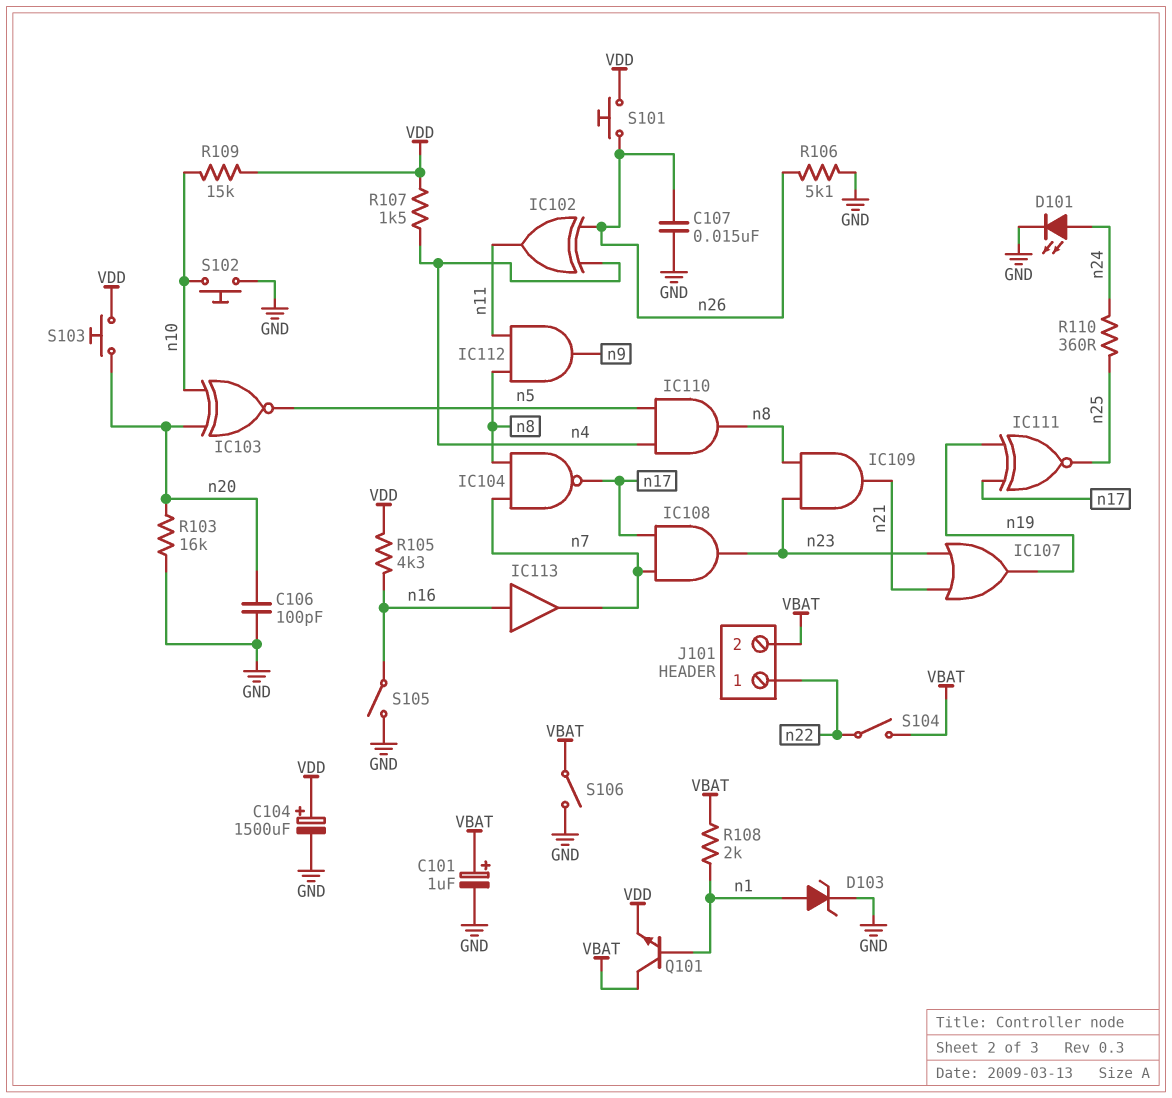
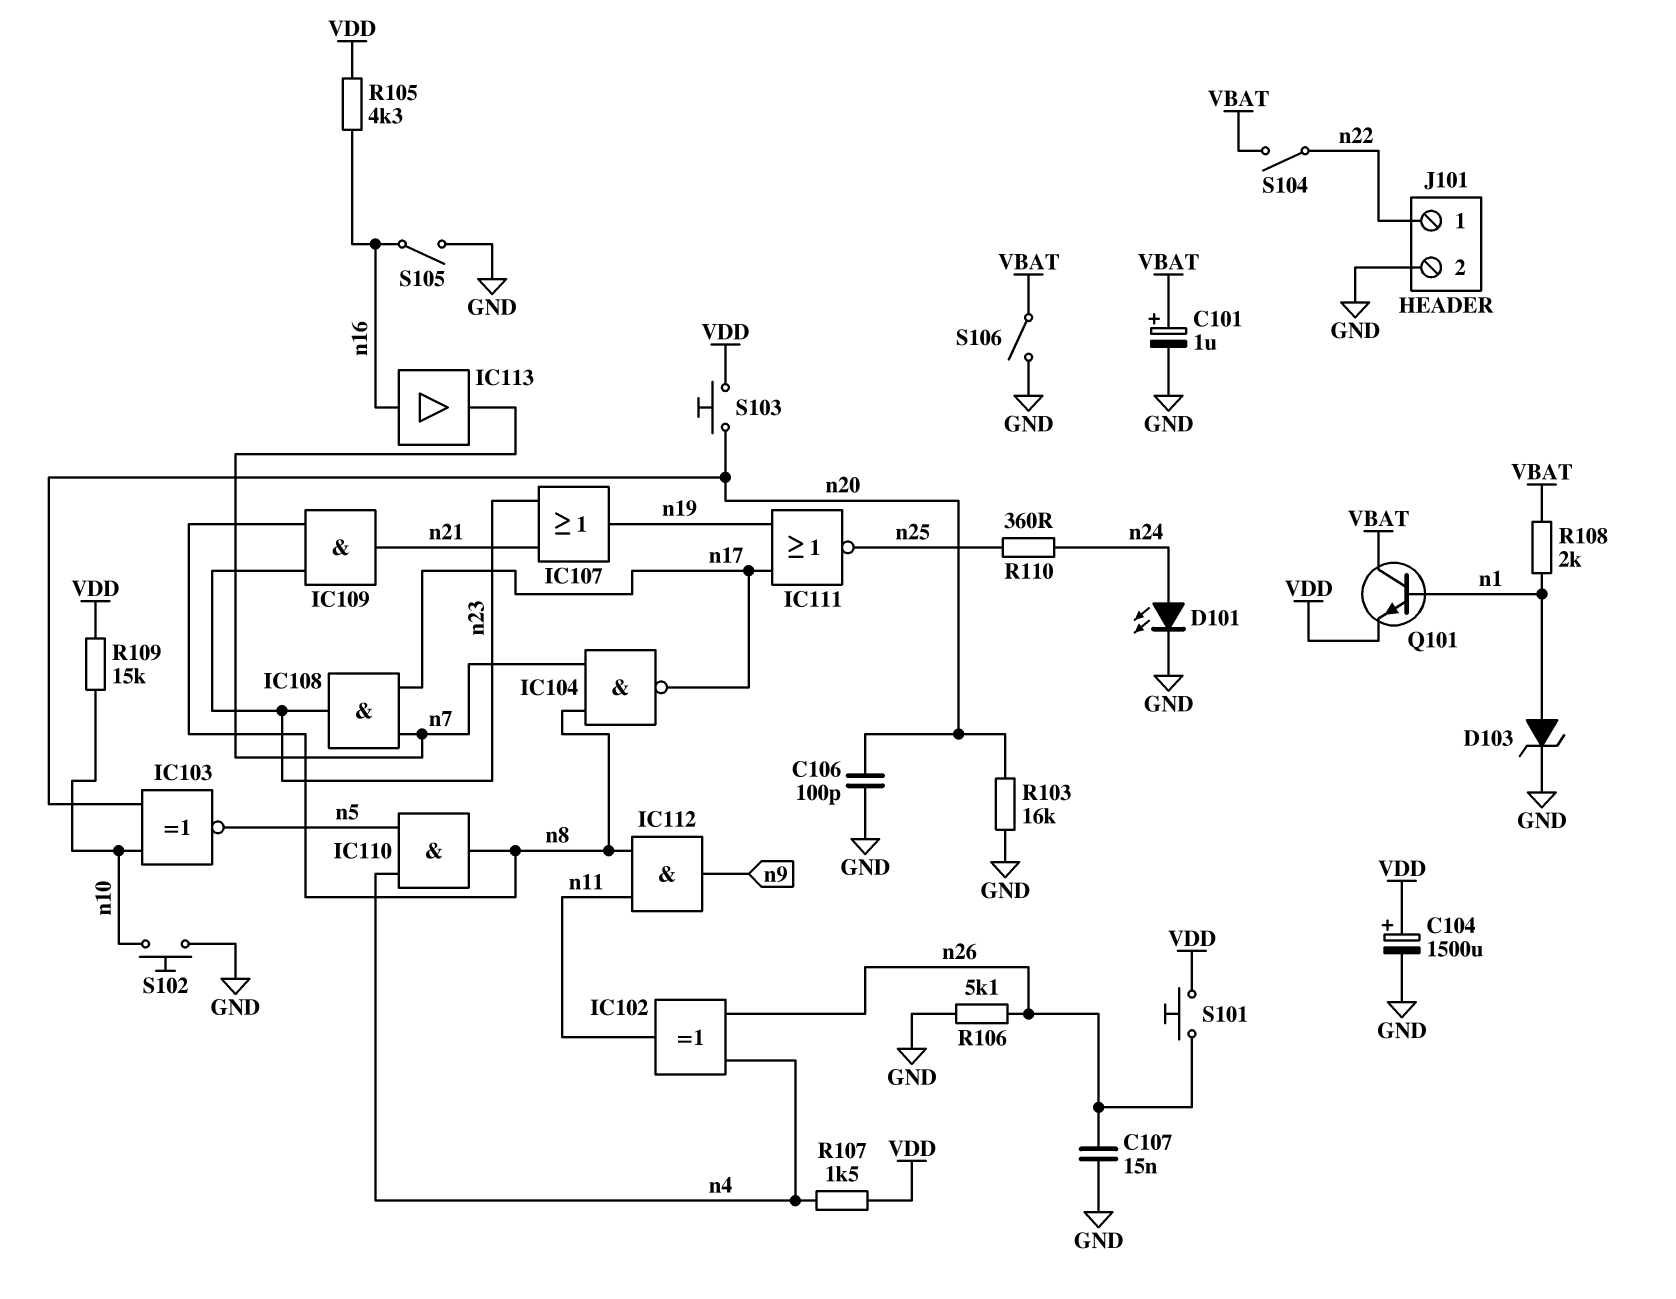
IC111: XNOR (in n17, in n19, out n25) -> NOR (in n17, in n19, out n25)
J101 pin 2: VBAT -> GND

